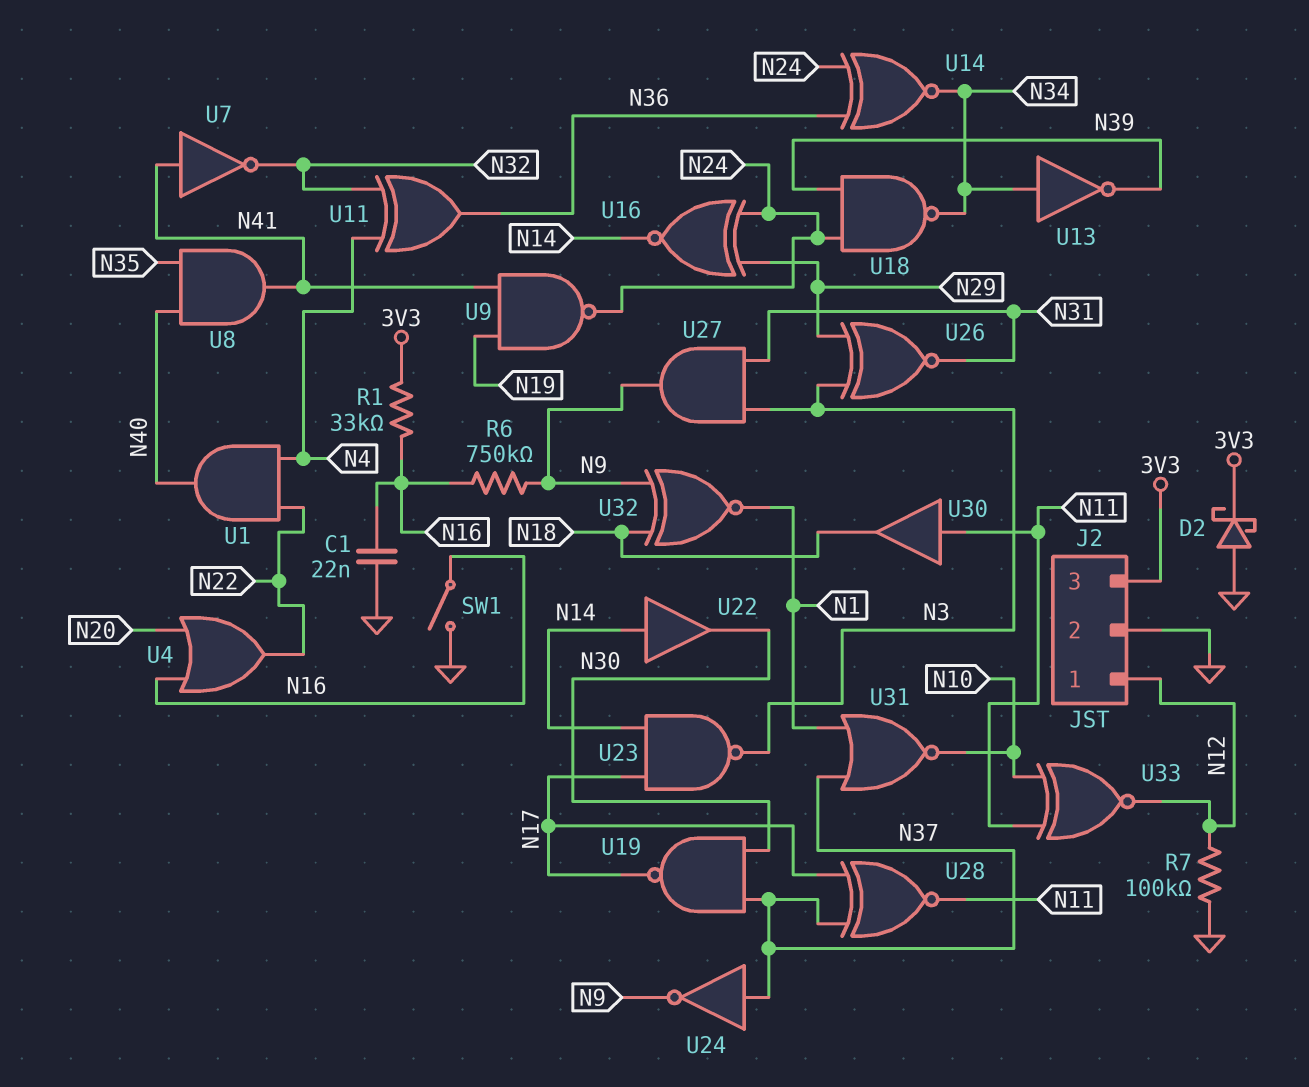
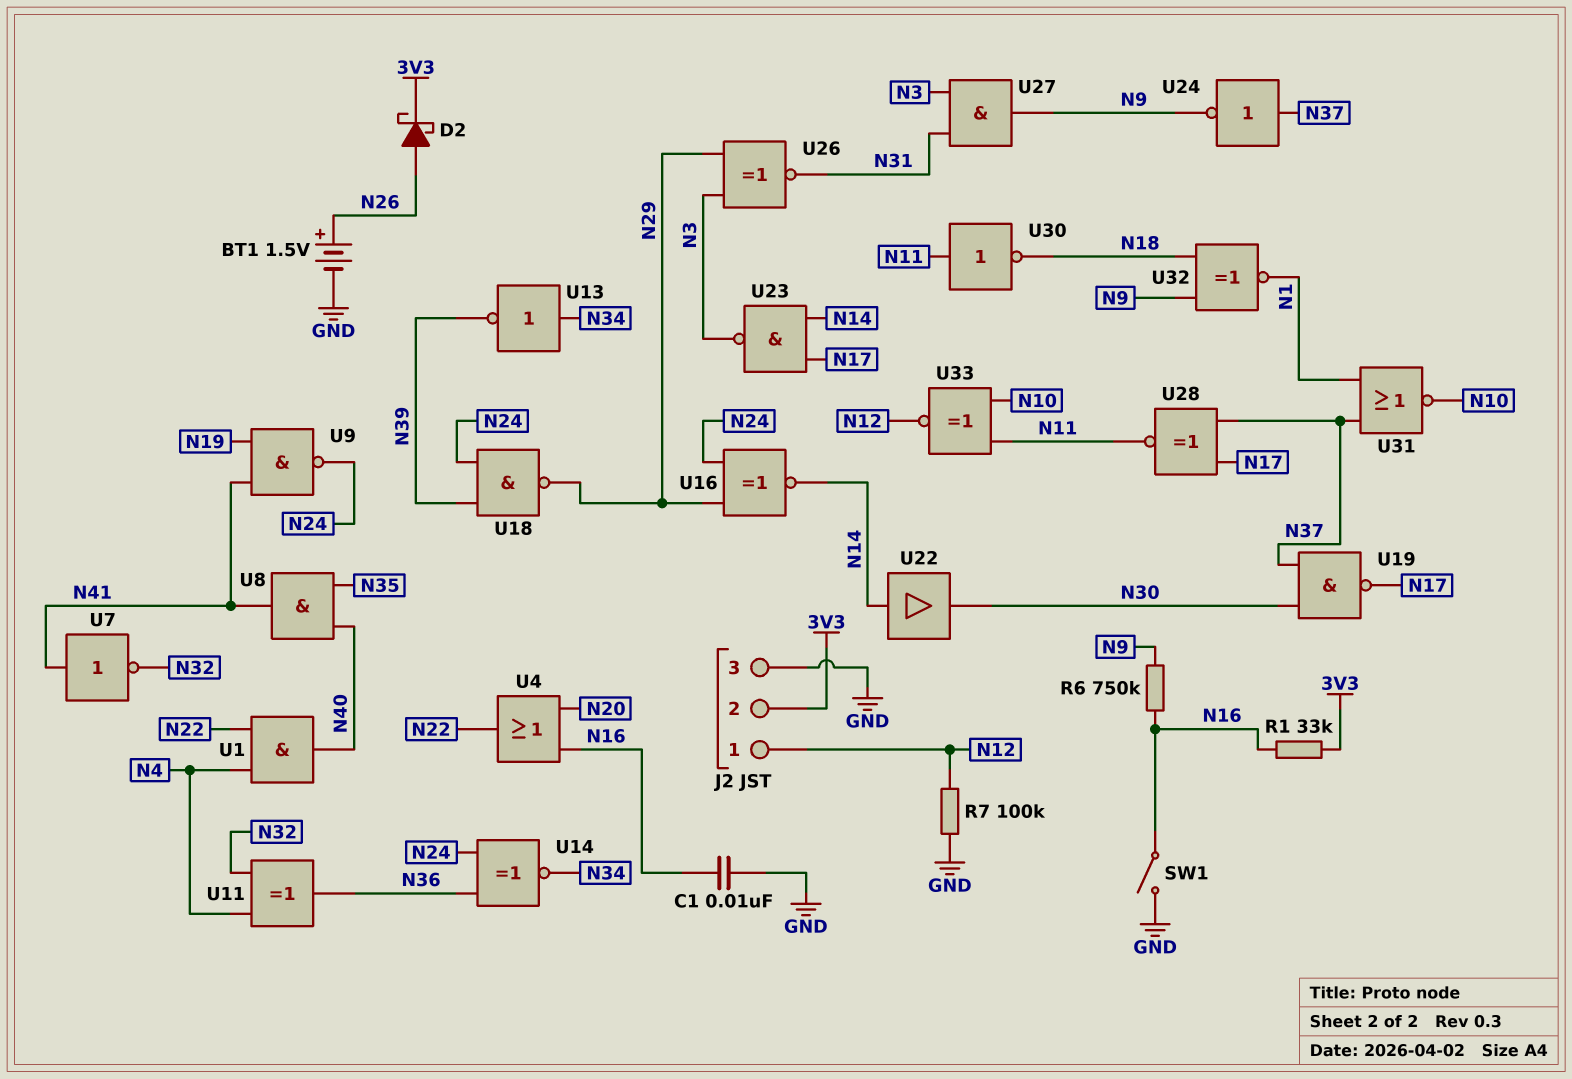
BT1: none -> 1.5V (plus N26, minus GND)
C1: 22nF (GND, N16) -> 10nF (GND, N16)
D2: schottky (A GND, K 3V3) -> schottky (A N26, K 3V3)
J2 pin 2: GND -> 3V3
J2 pin 3: 3V3 -> GND
U18: NAND (in N24, in N39, out N34) -> NAND (in N24, in N39, out N29)
U30: buffer (in N11, out N18) -> NOT (in N11, out N18)

